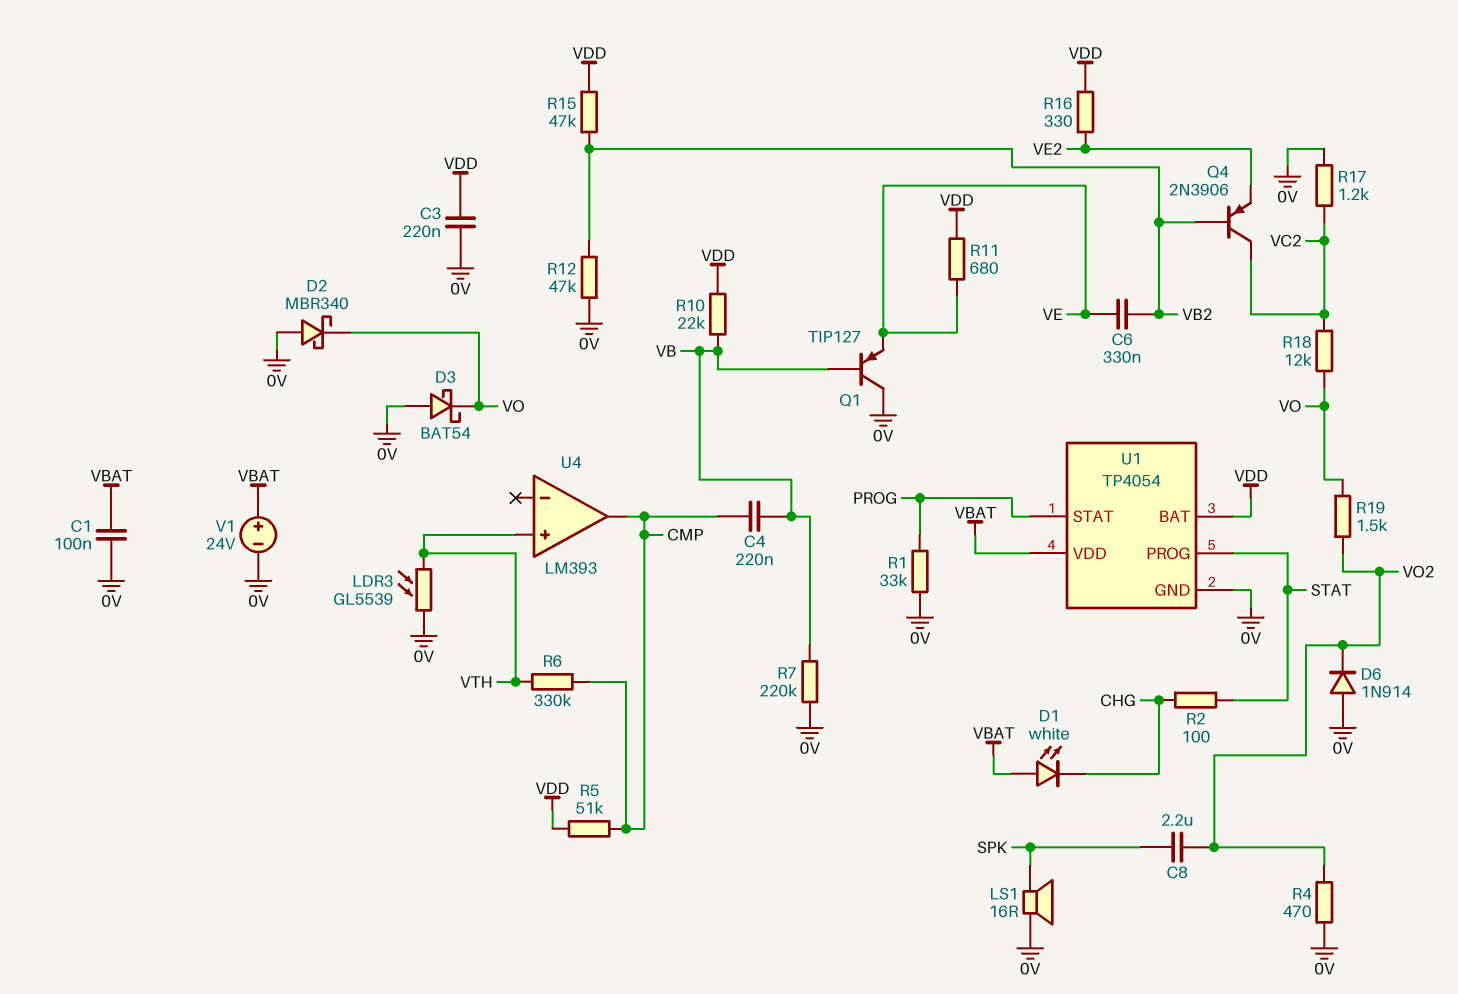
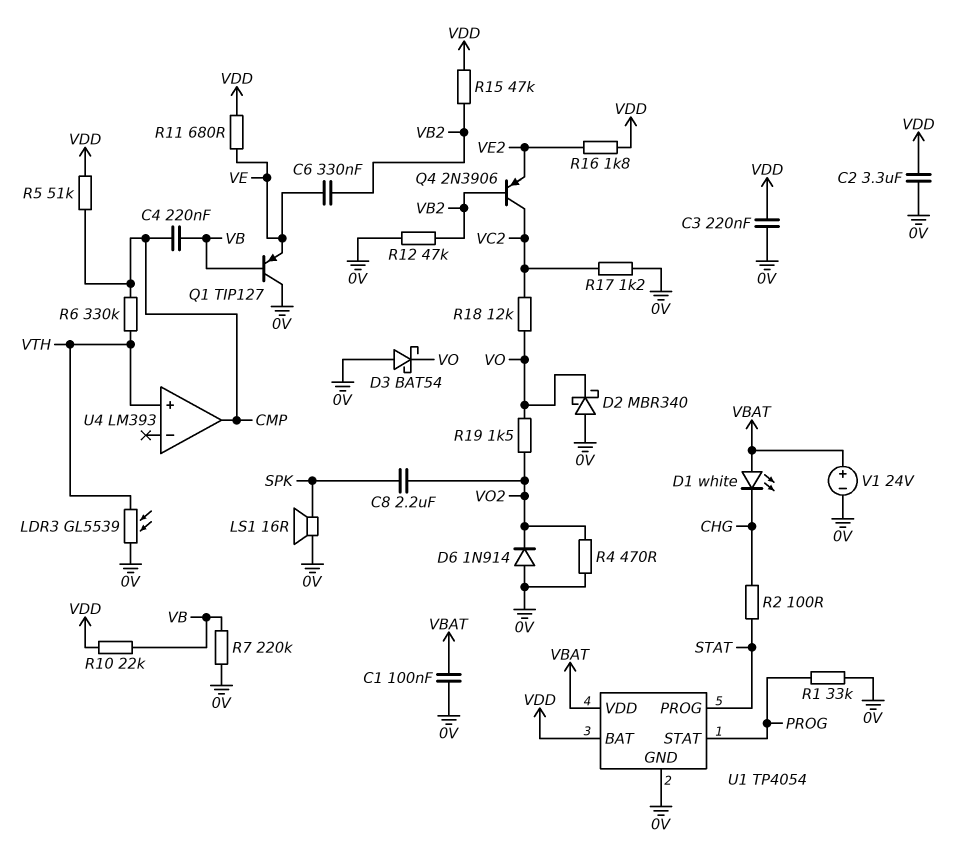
C2: none -> 3.3uF (0V, VDD)
R16: 330 (VDD, VE2) -> 1.8k (VDD, VE2)

